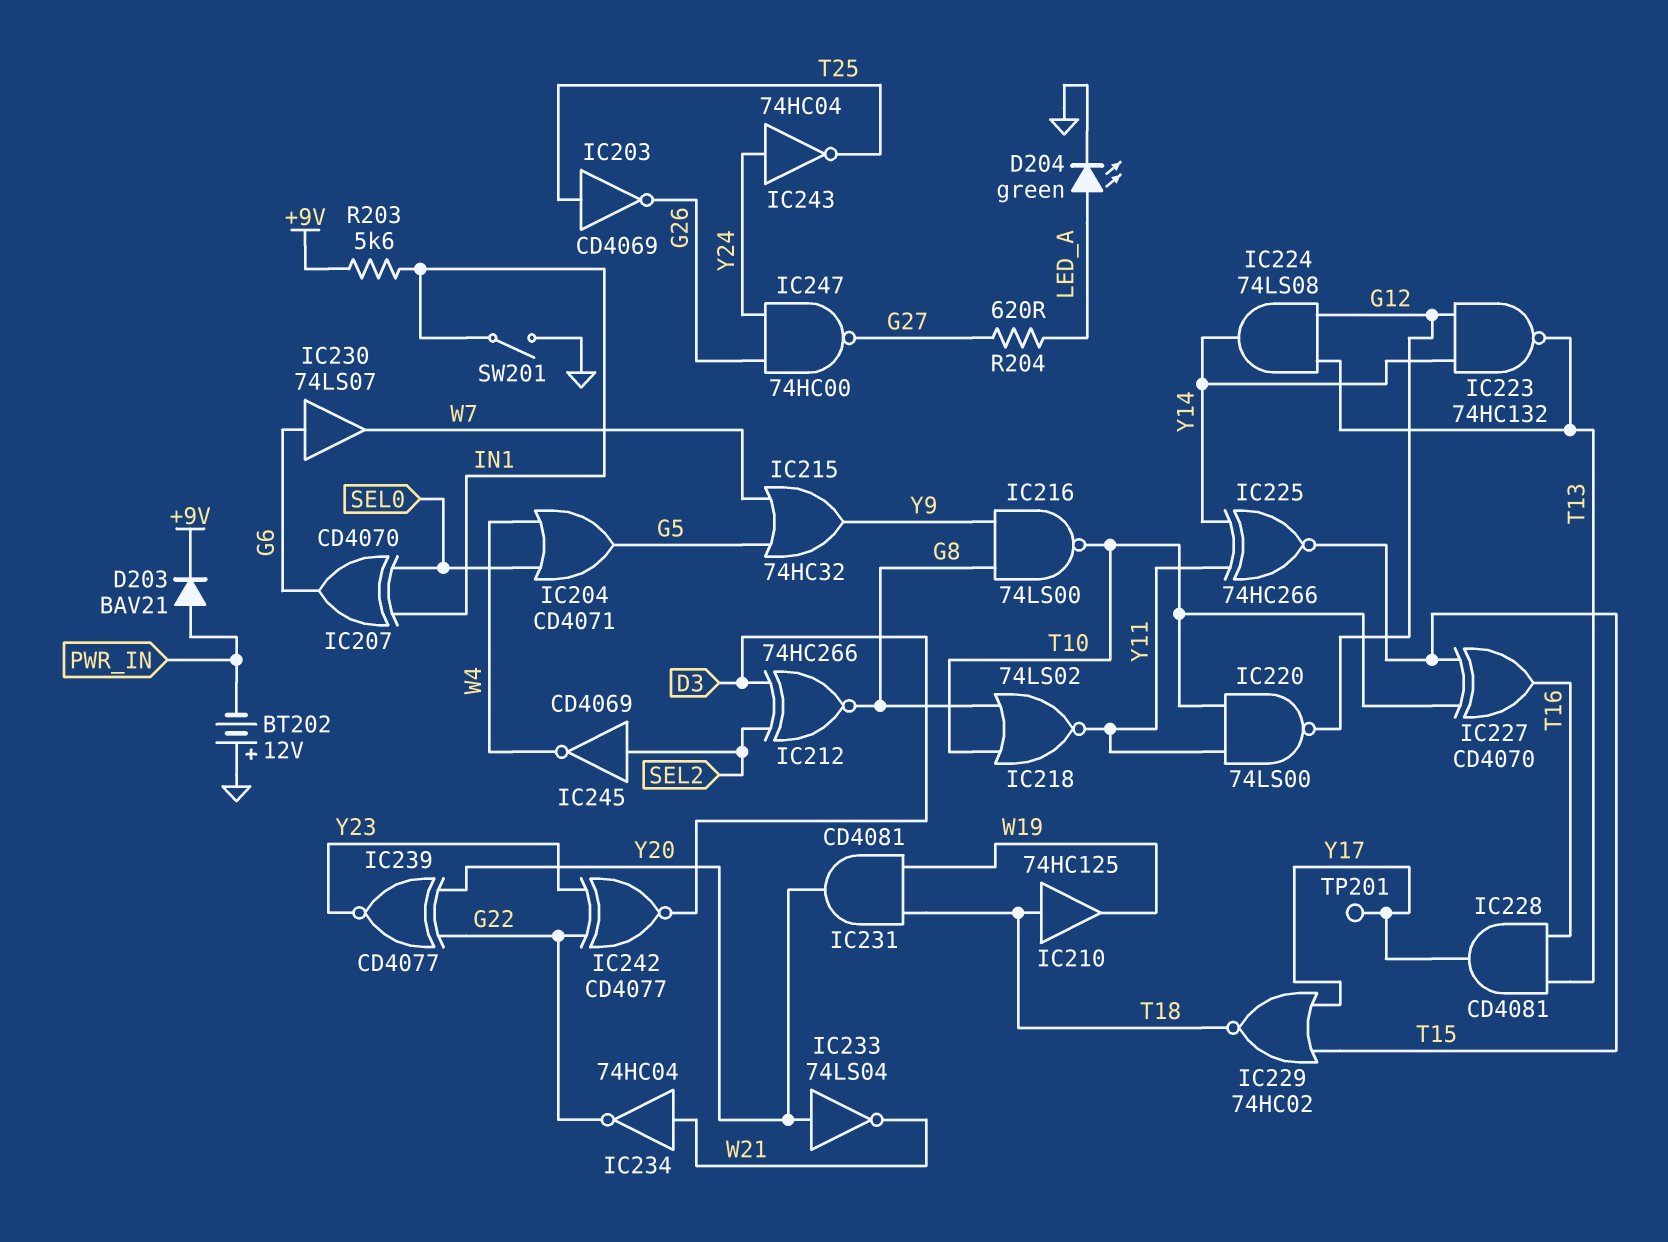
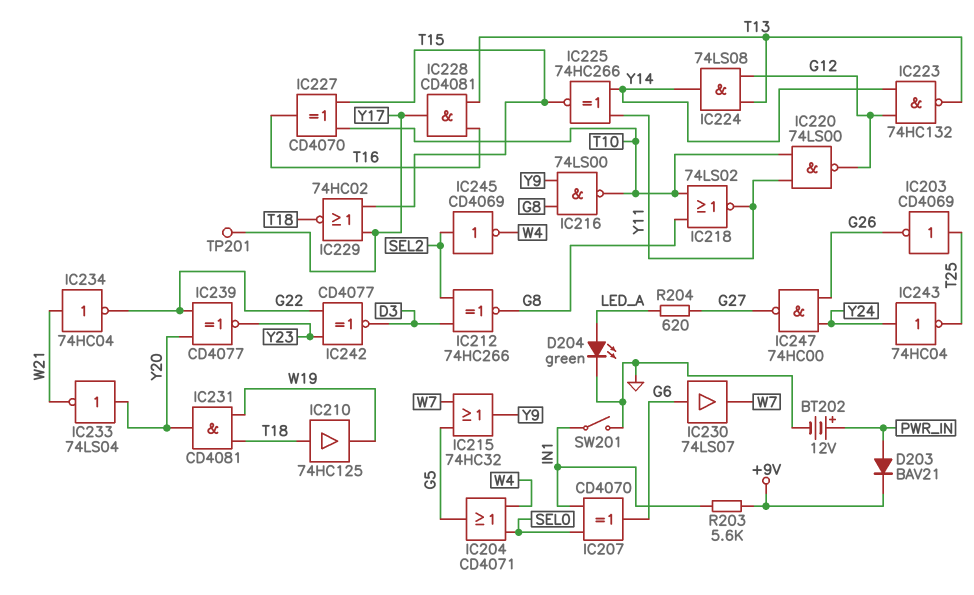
BT202: 12V (plus GND, minus PWR_IN) -> 12V (plus PWR_IN, minus GND)

